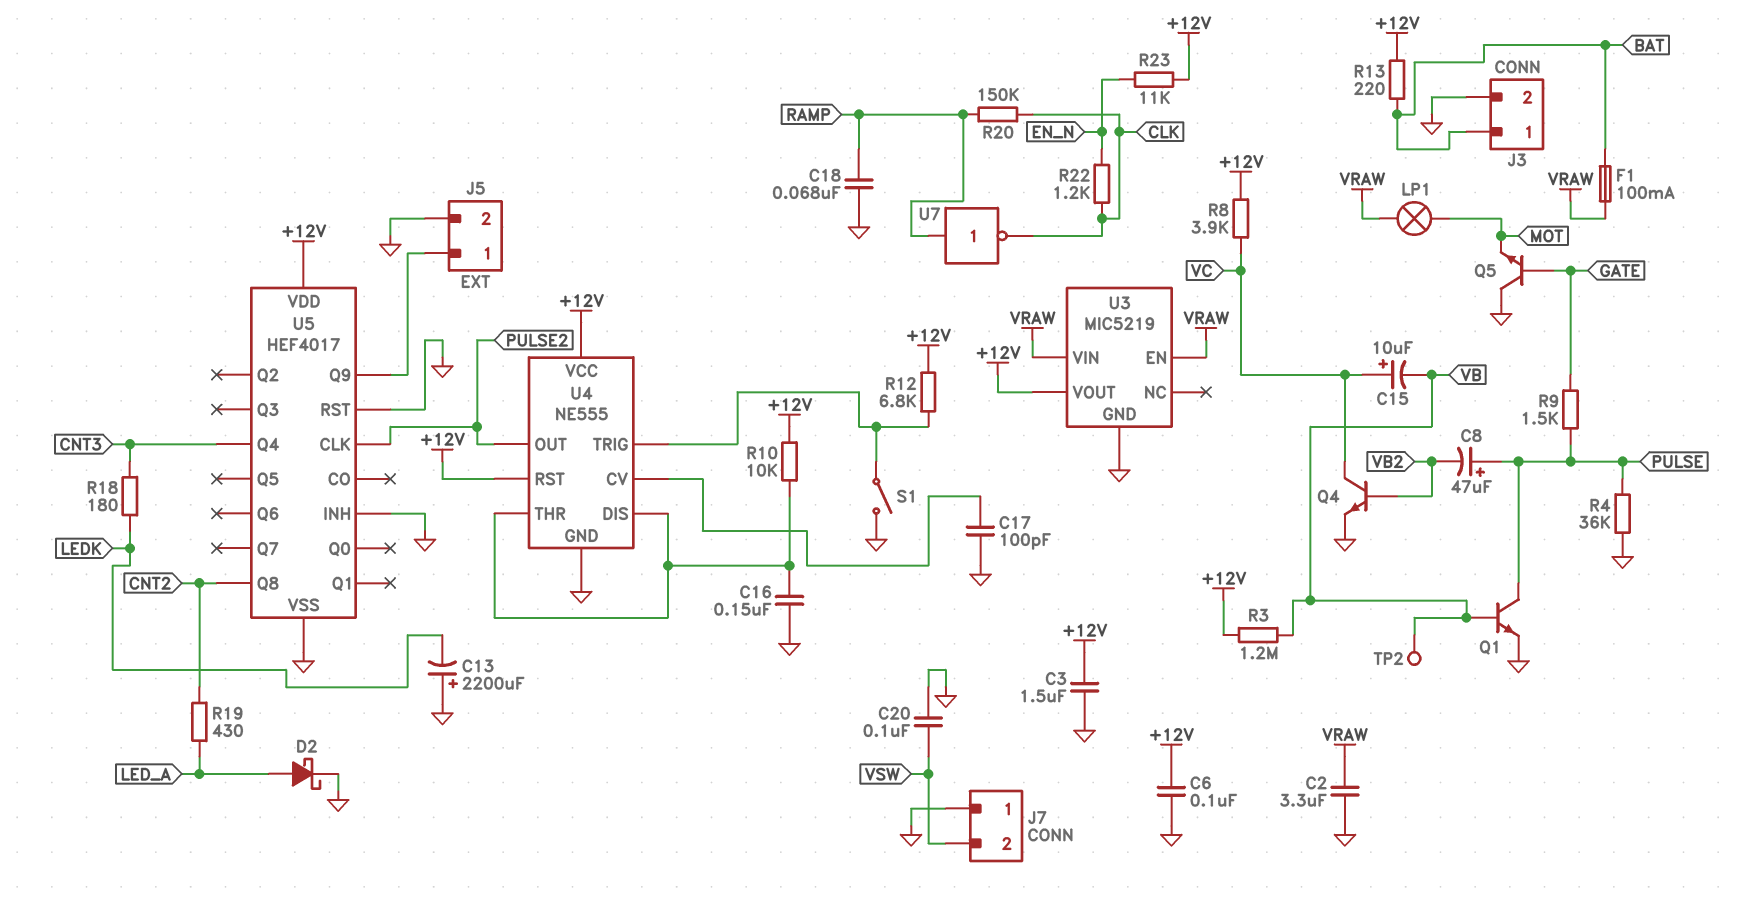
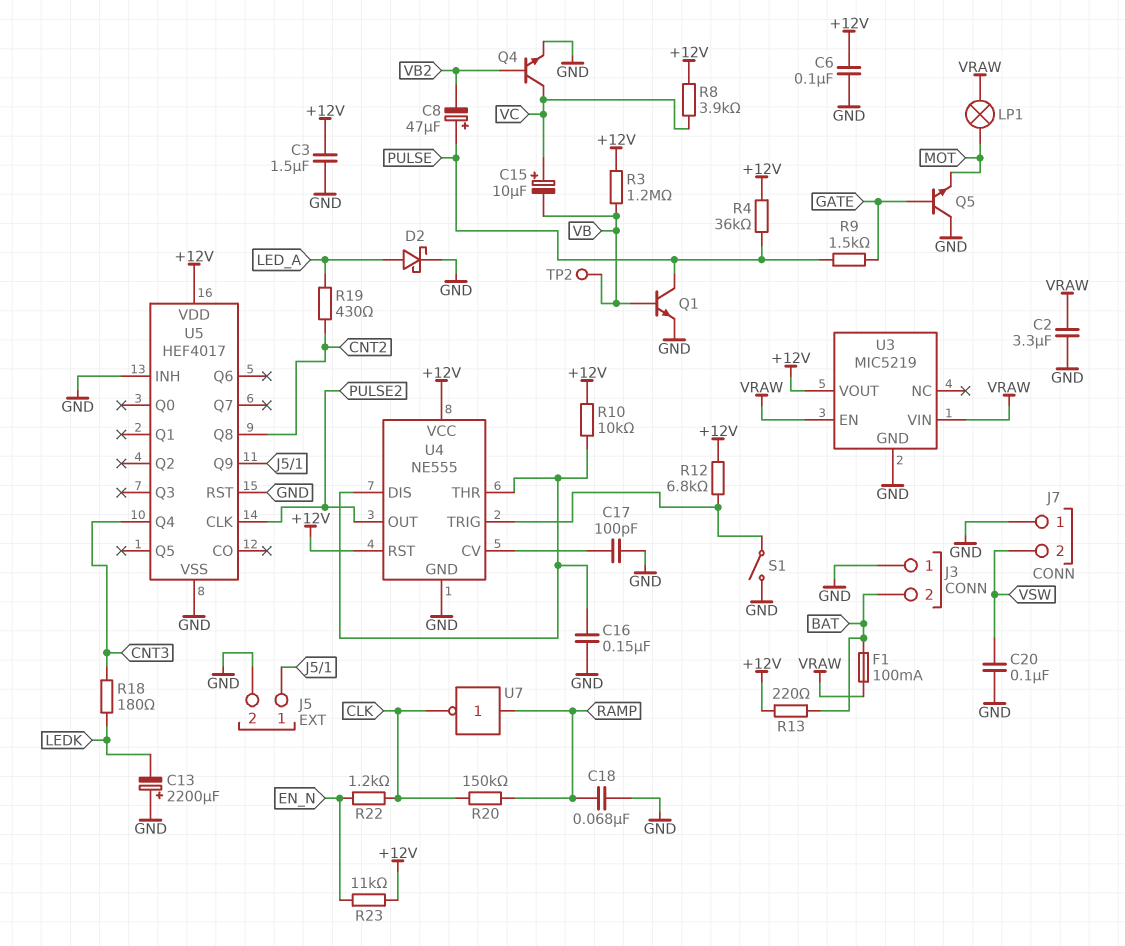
J3 pin 1: BAT -> GND
J3 pin 2: GND -> BAT
R4: 36k (GND, PULSE) -> 36k (+12V, PULSE)

